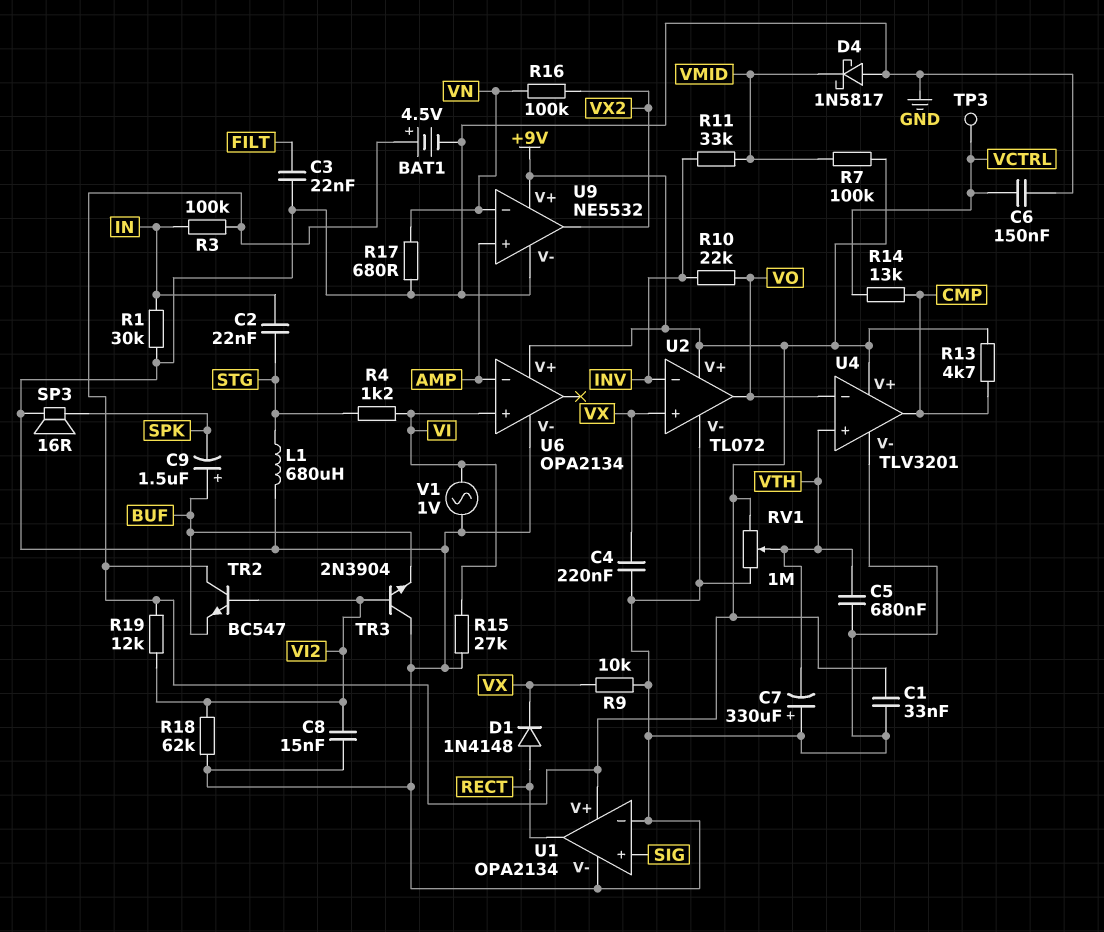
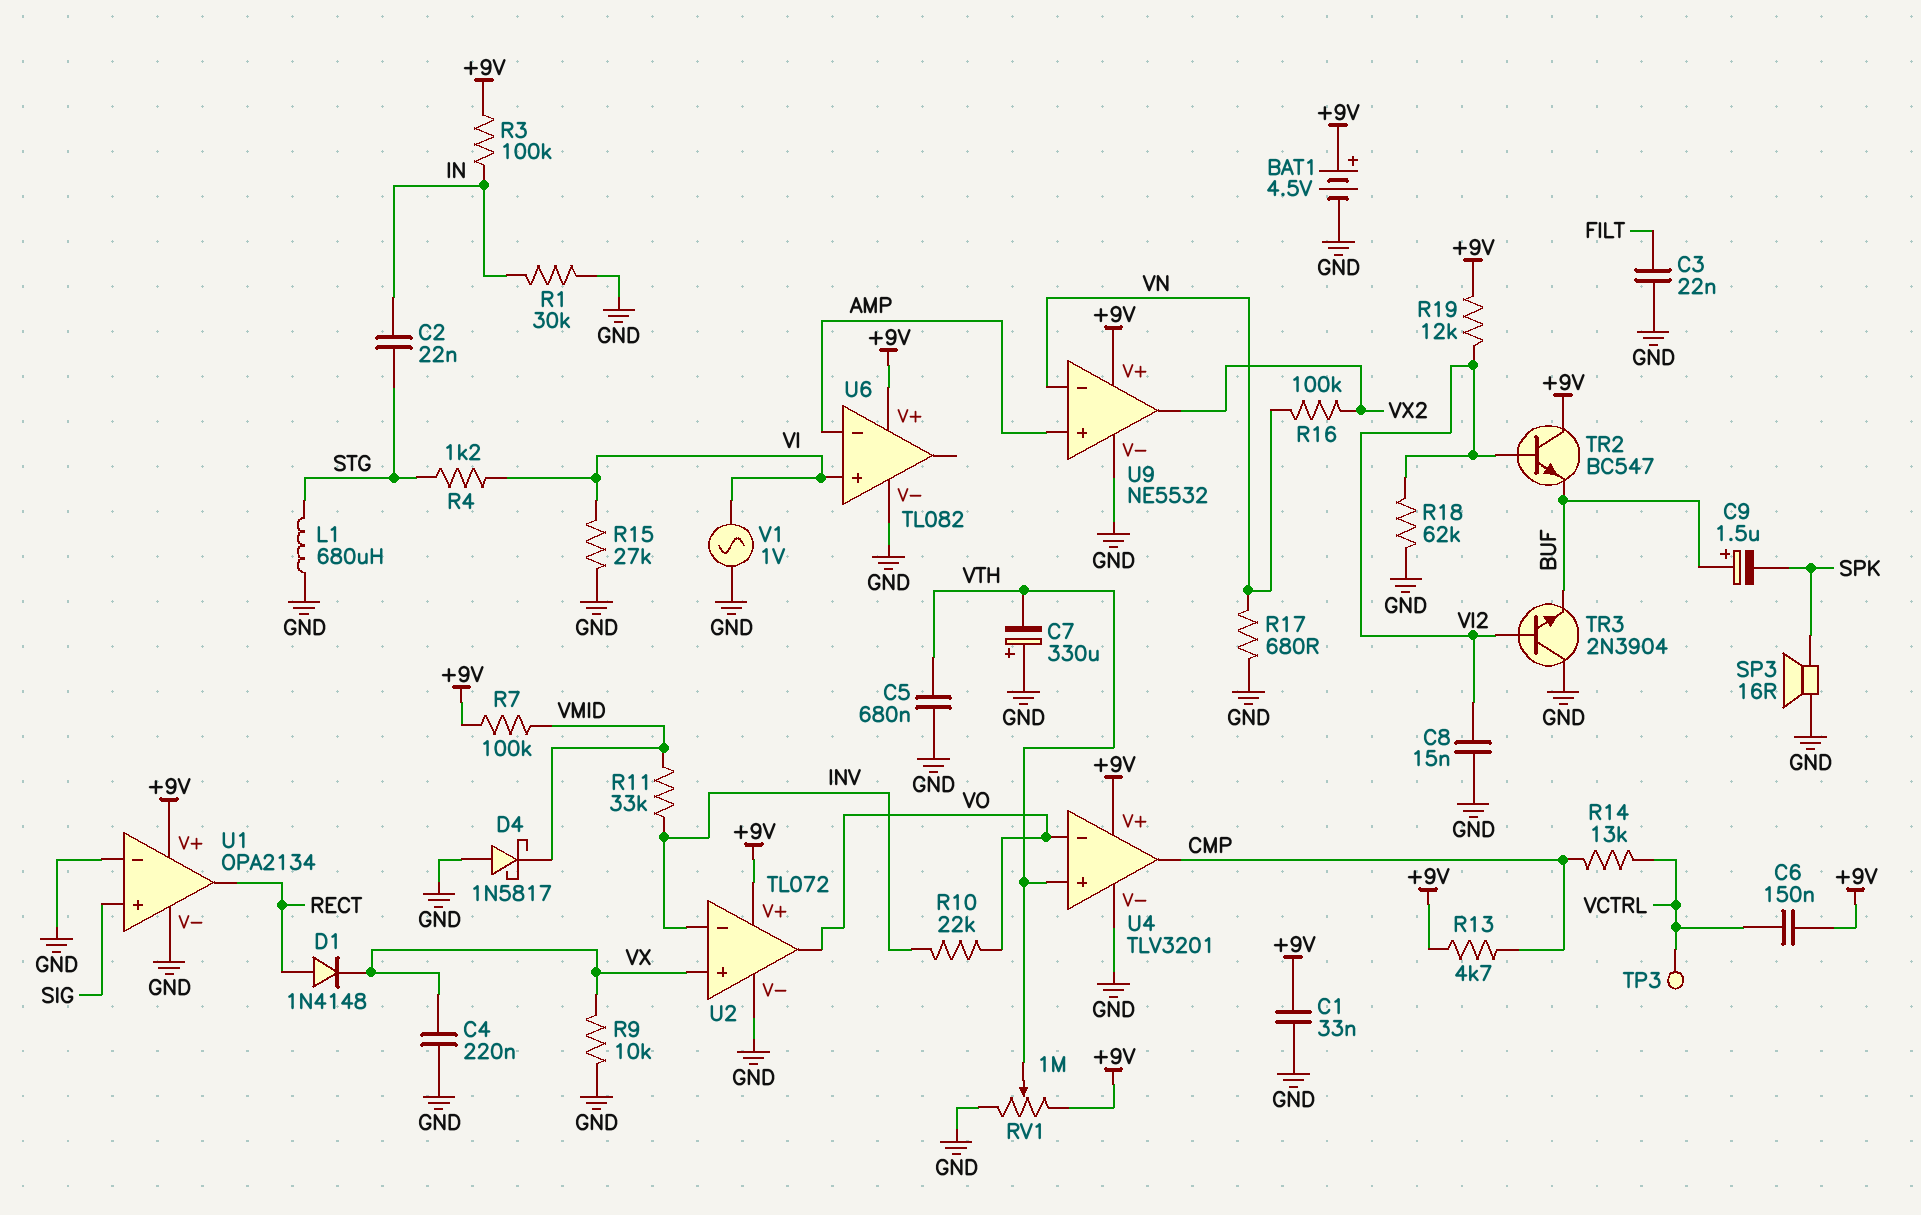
C6: 150nF (GND, VCTRL) -> 150nF (+9V, VCTRL)
U6: OPA2134 -> TL082

